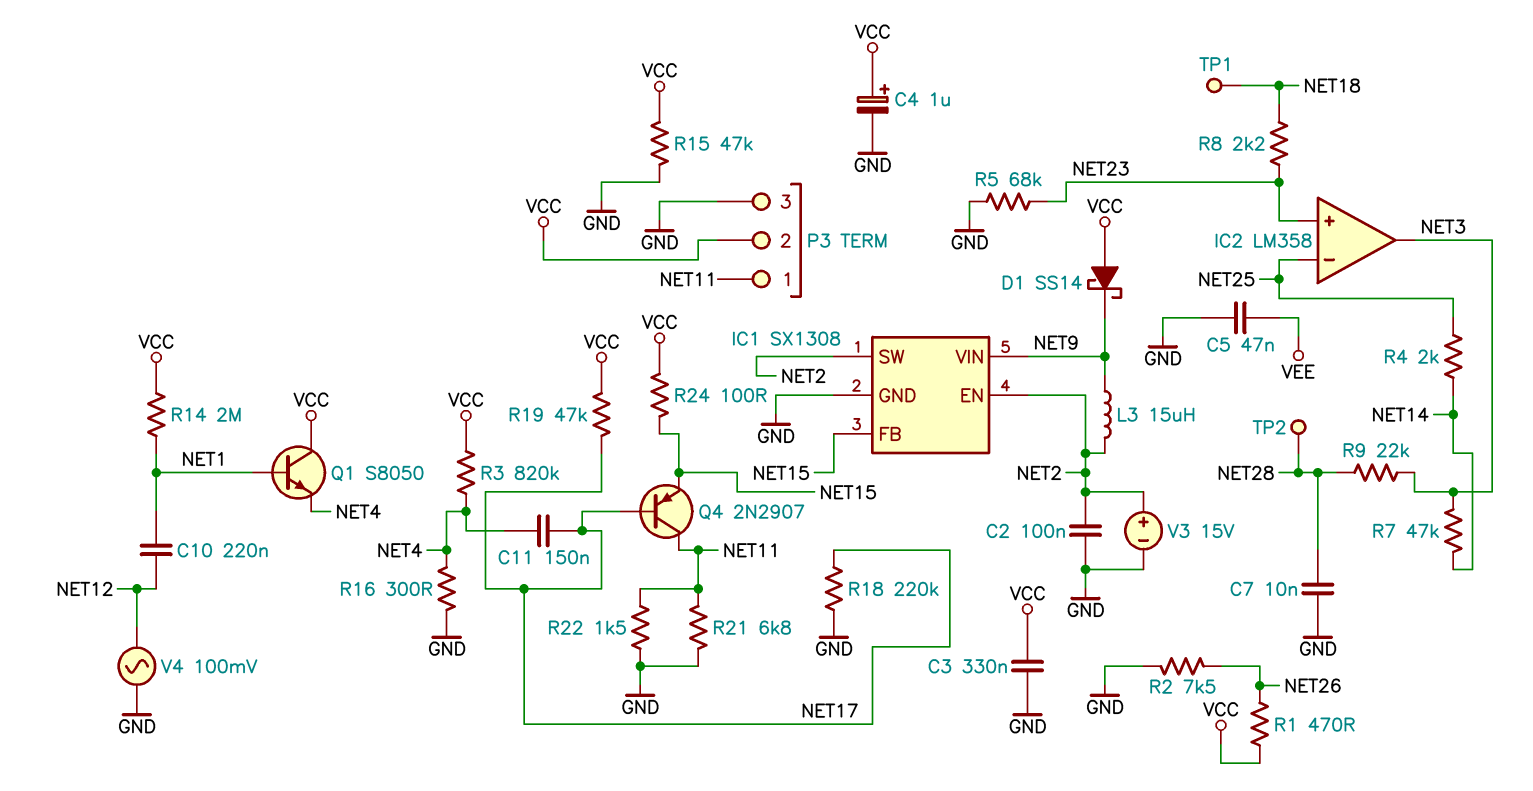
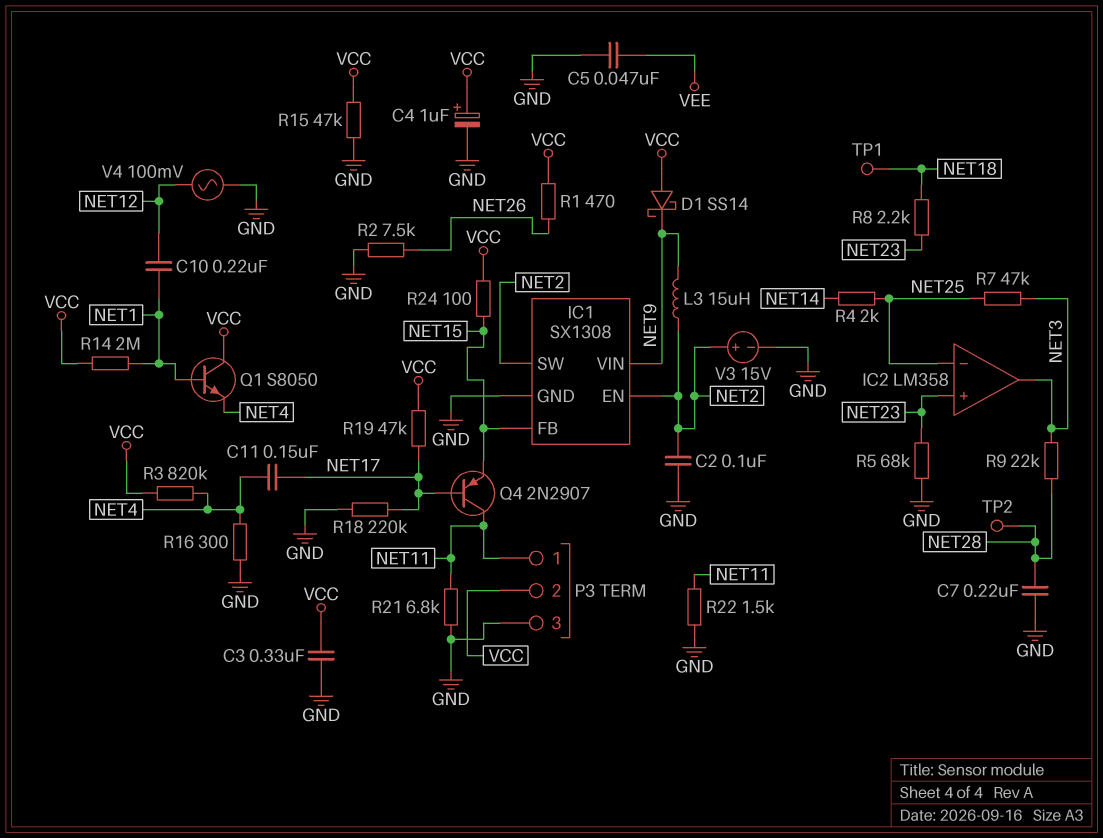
C7: 10nF (GND, NET28) -> 220nF (GND, NET28)
R7: 47k (NET3, NET14) -> 47k (NET3, NET25)

